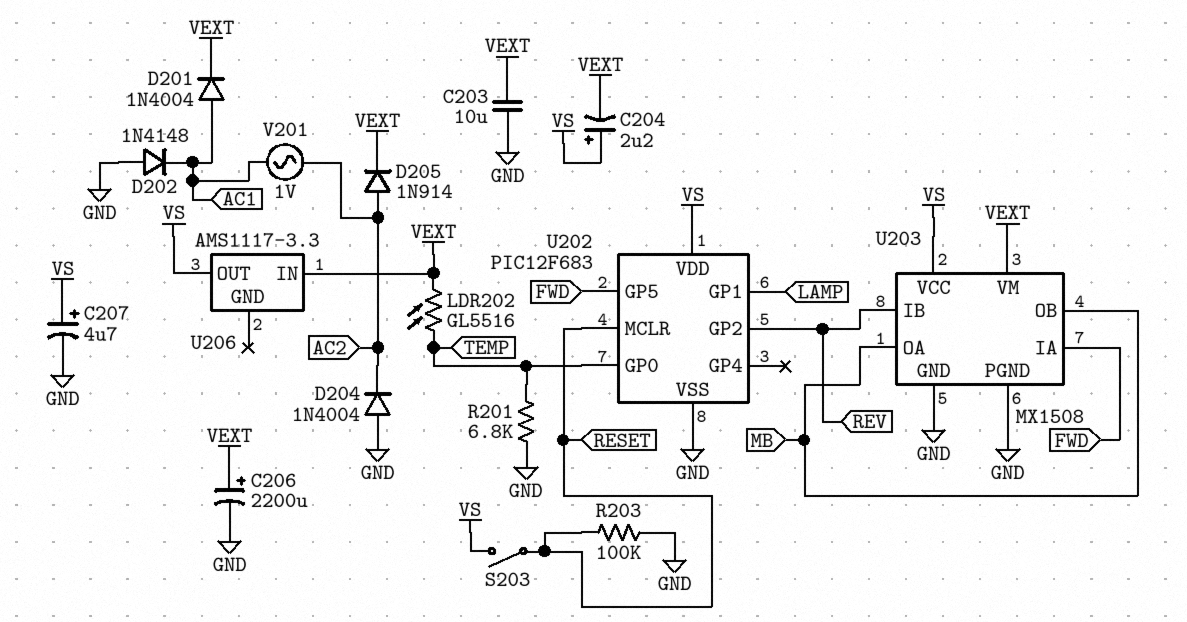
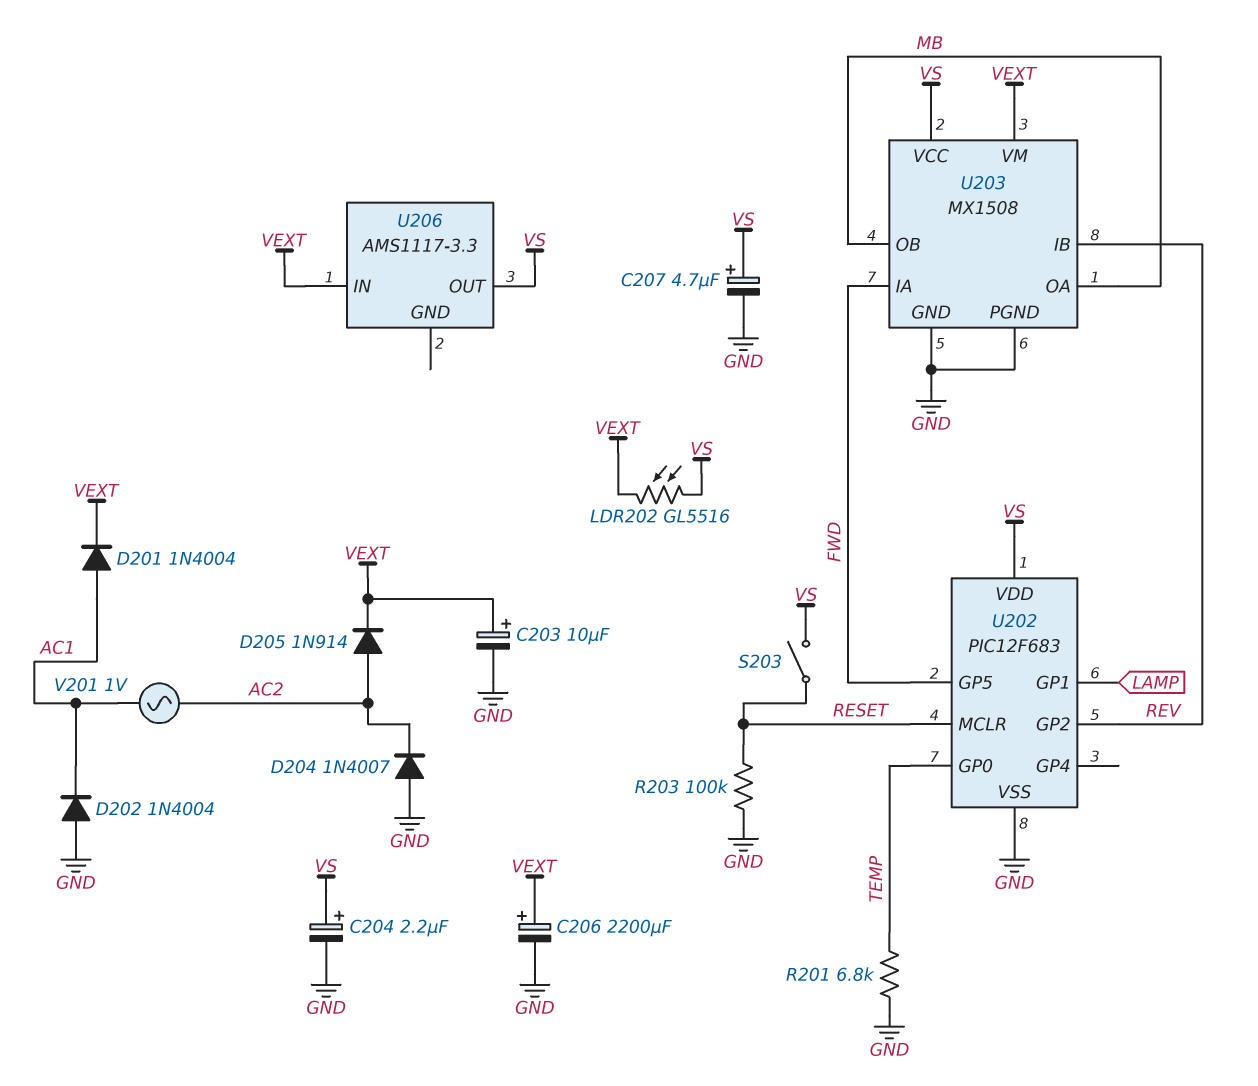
C203: 10uF (GND, VEXT) -> 10uF (plus VEXT, minus GND)
C204: 2.2uF (plus VS, minus VEXT) -> 2.2uF (plus VS, minus GND)
D202: diode 1N4148 (A GND, K AC1) -> diode 1N4004 (A GND, K AC1)
D204: diode 1N4004 (A GND, K AC2) -> diode 1N4007 (A GND, K AC2)
LDR202: GL5516 (TEMP, VEXT) -> GL5516 (VEXT, VS)

